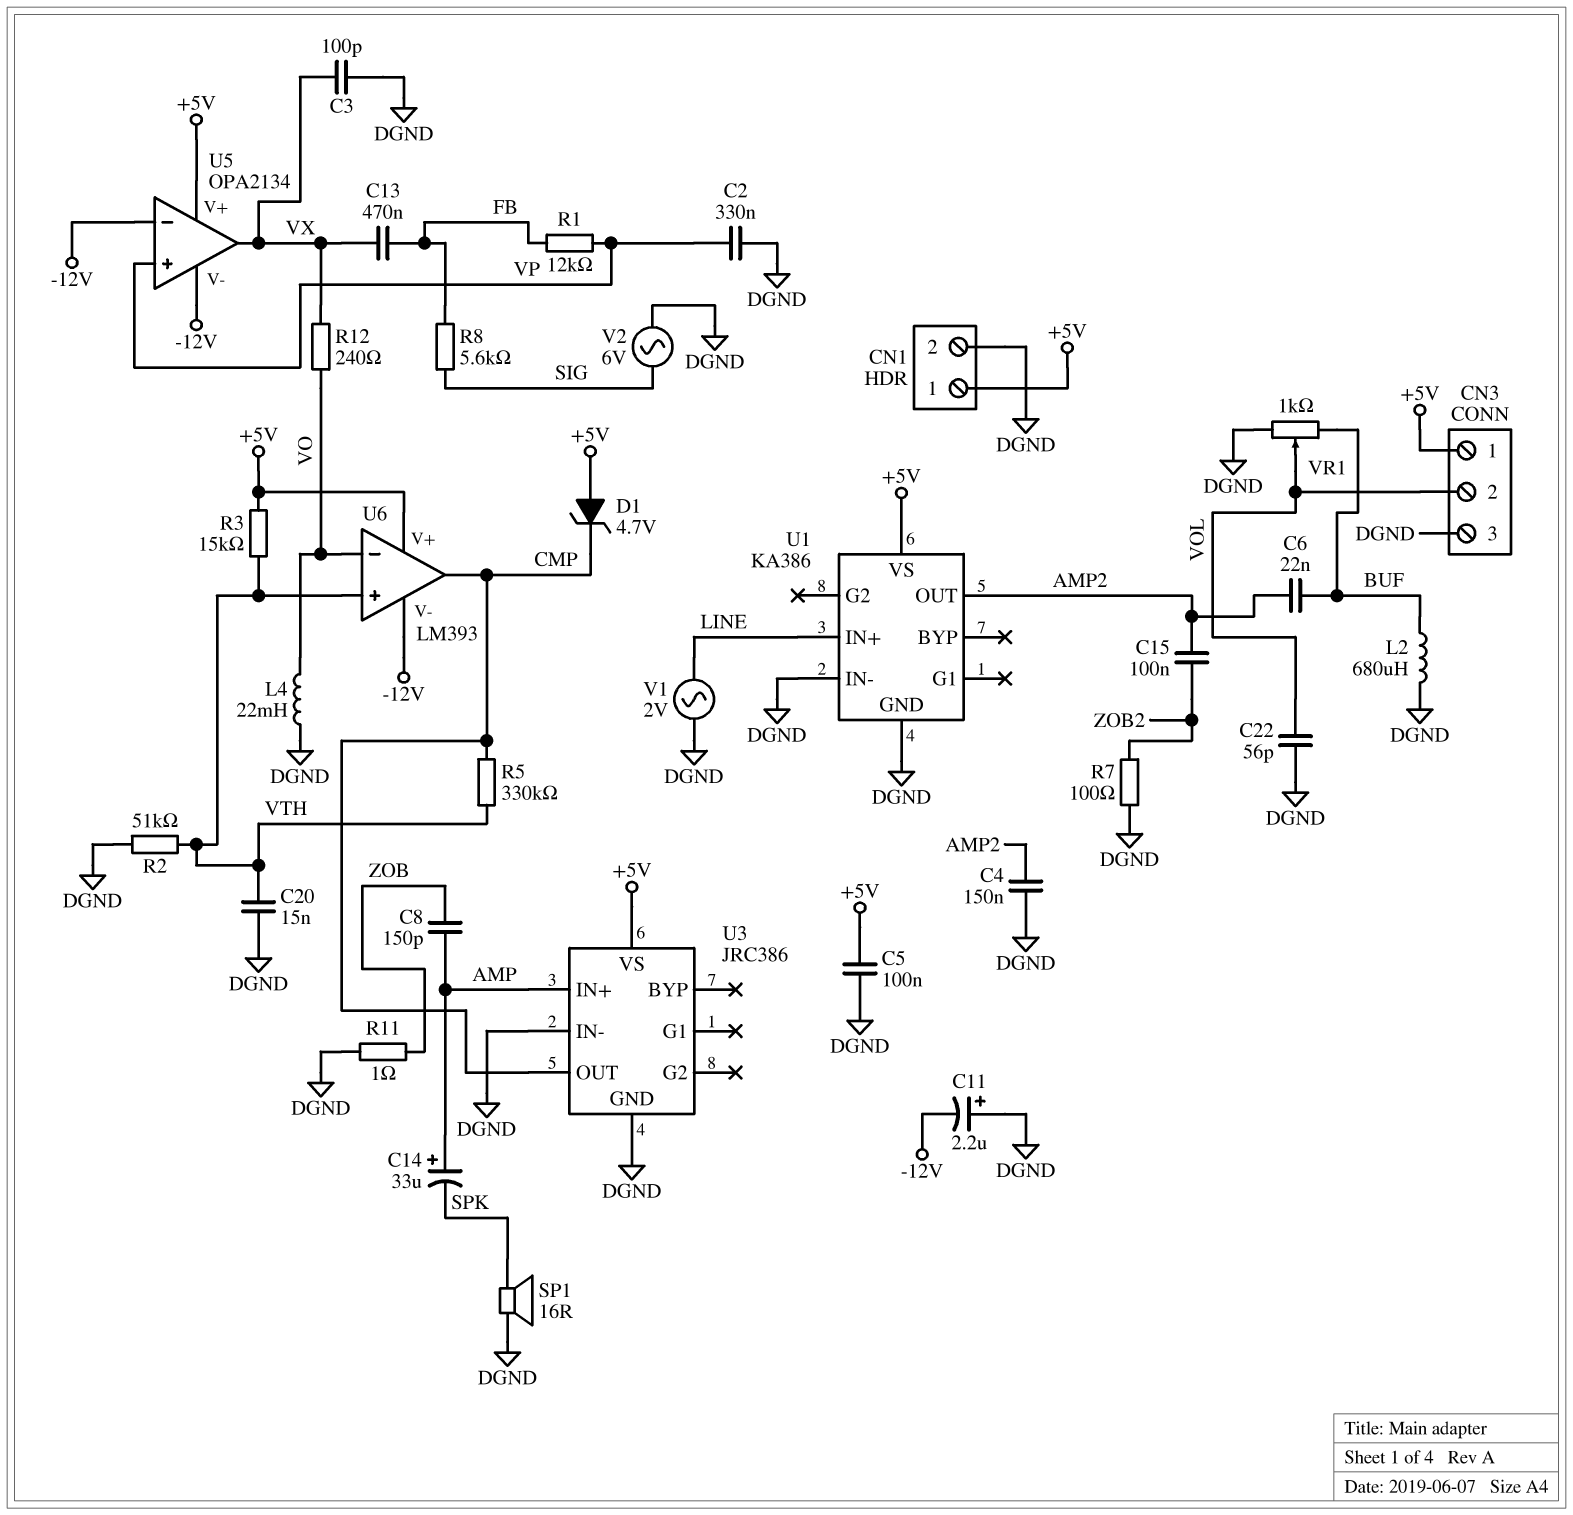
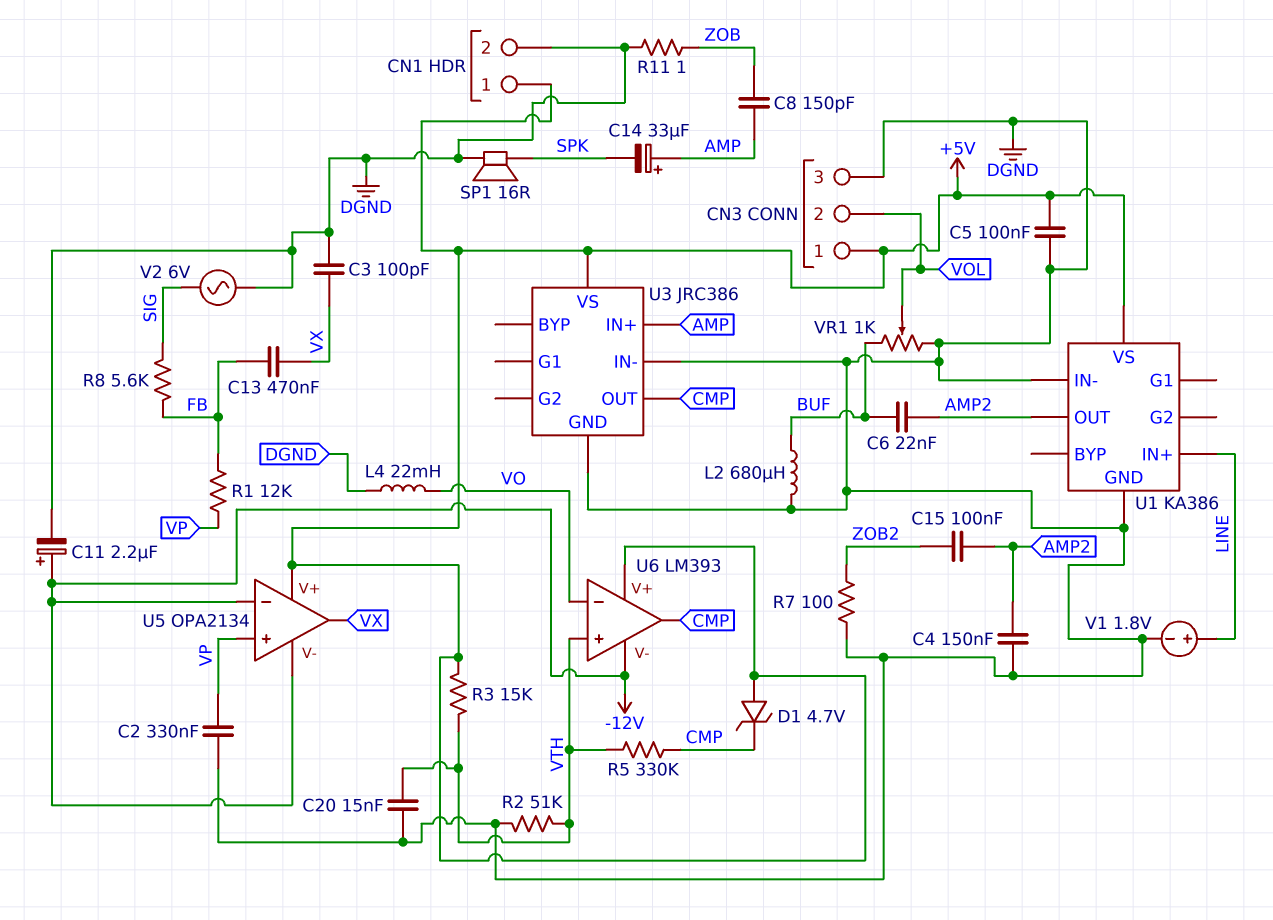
C11: 2.2uF (plus DGND, minus -12V) -> 2.2uF (plus -12V, minus DGND)
C22: 56pF (DGND, VOL) -> none
R12: 240 (VO, VX) -> none
V1: AC 2V (DGND, LINE) -> 1.8V (plus LINE, minus DGND)

